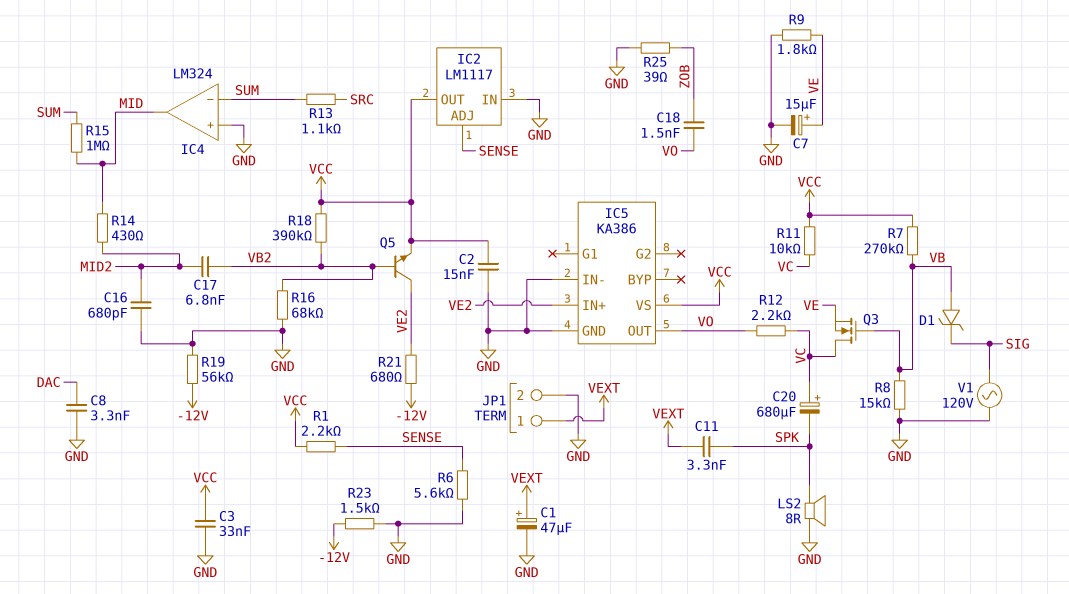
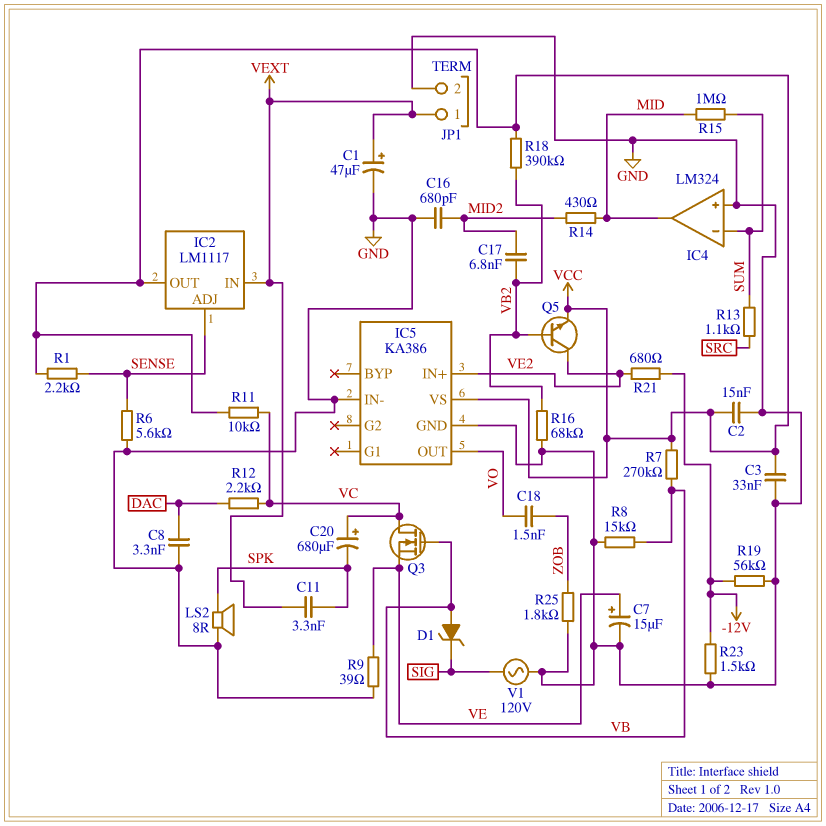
IC2 pin IN: GND -> VEXT
R9: 1.8k (GND, VE) -> 39 (GND, VE)
R12: 2.2k (VC, VO) -> 2.2k (DAC, VC)
R25: 39 (GND, ZOB) -> 1.8k (GND, ZOB)

